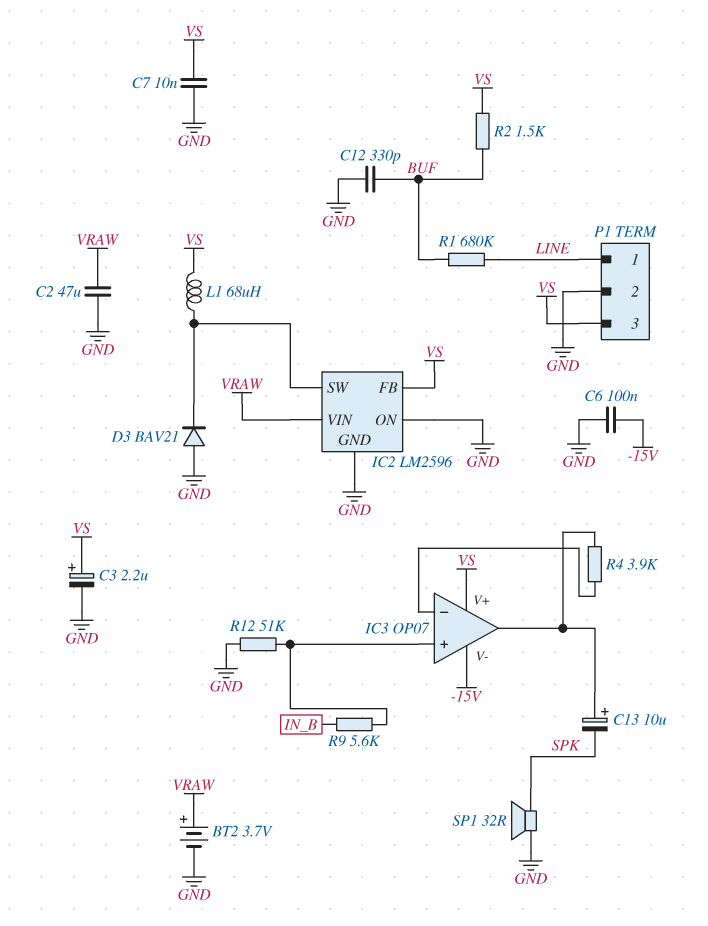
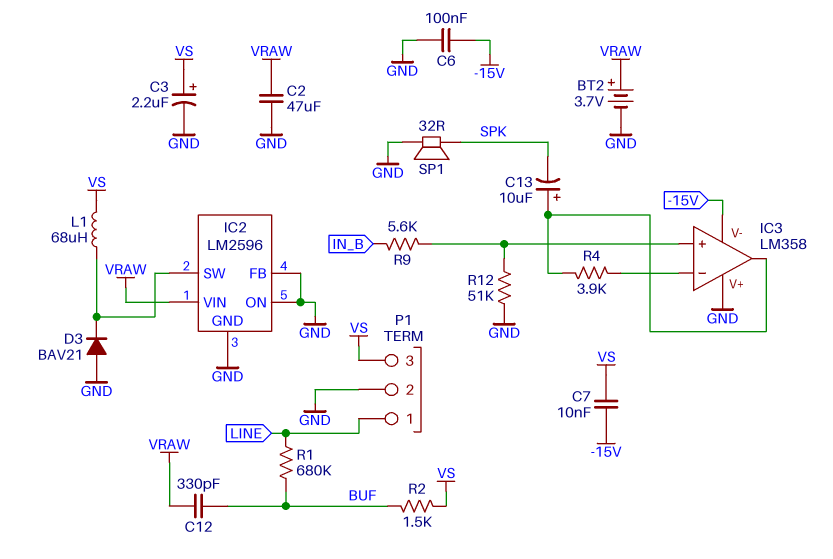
C7: 10nF (GND, VS) -> 10nF (-15V, VS)
C12: 330pF (BUF, GND) -> 330pF (BUF, VRAW)
IC2 pin FB: VS -> GND
IC3: OP07 -> LM358
IC3 pin V+: VS -> GND

